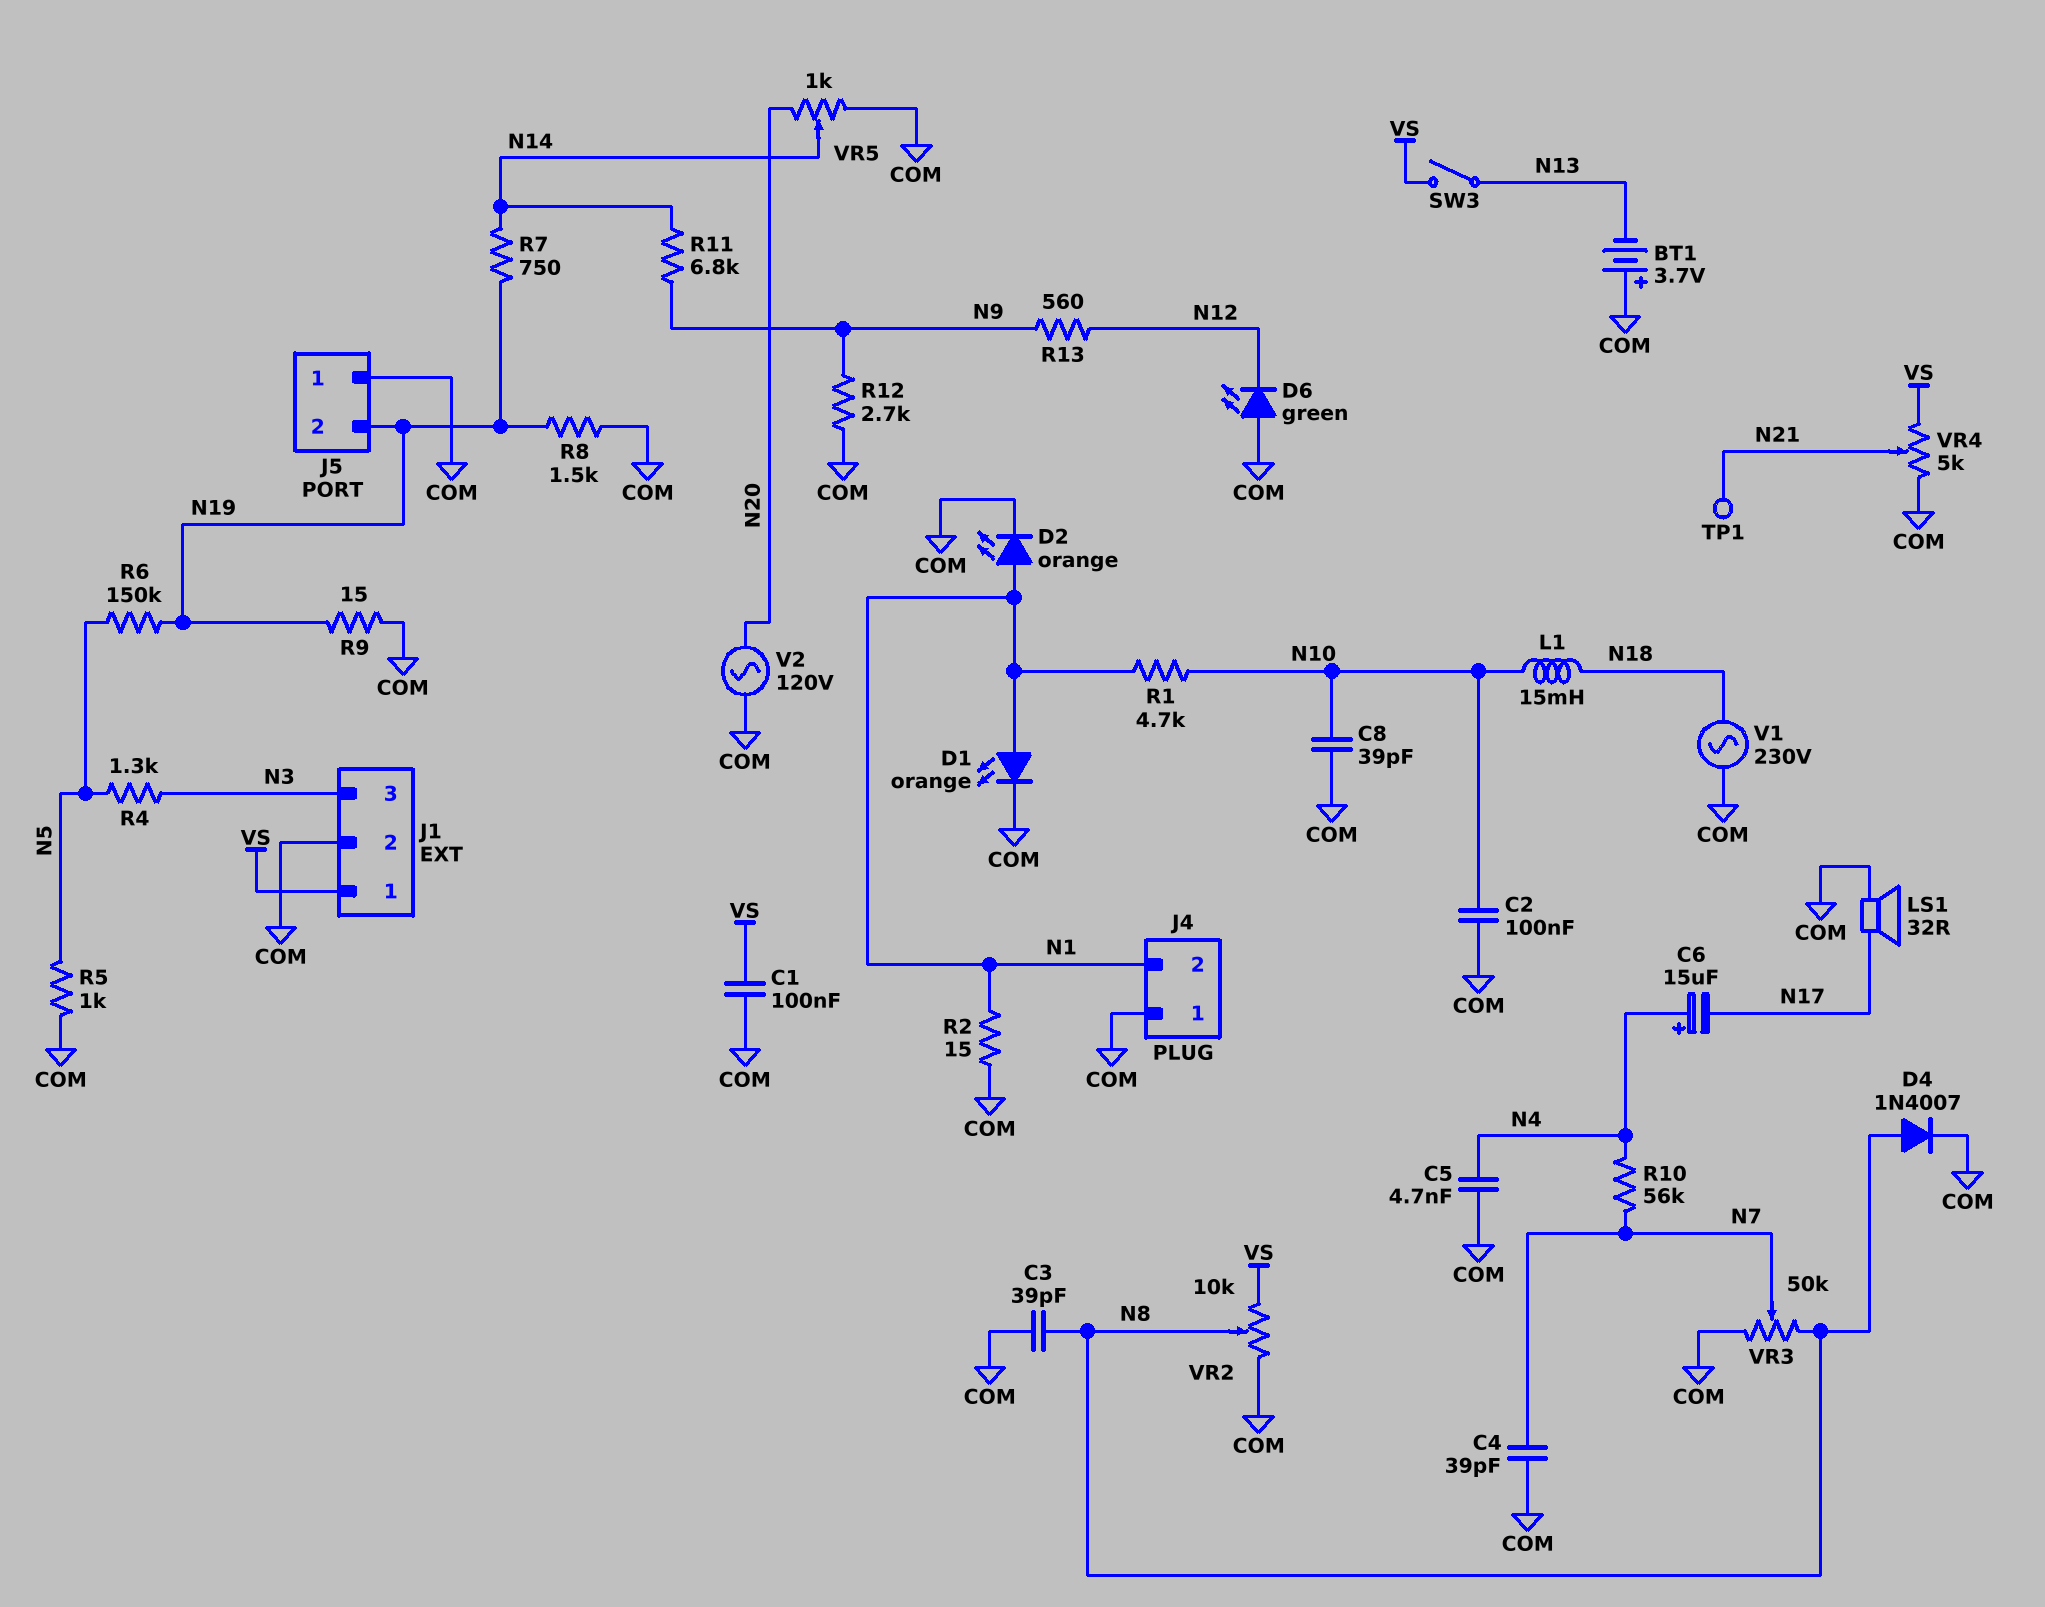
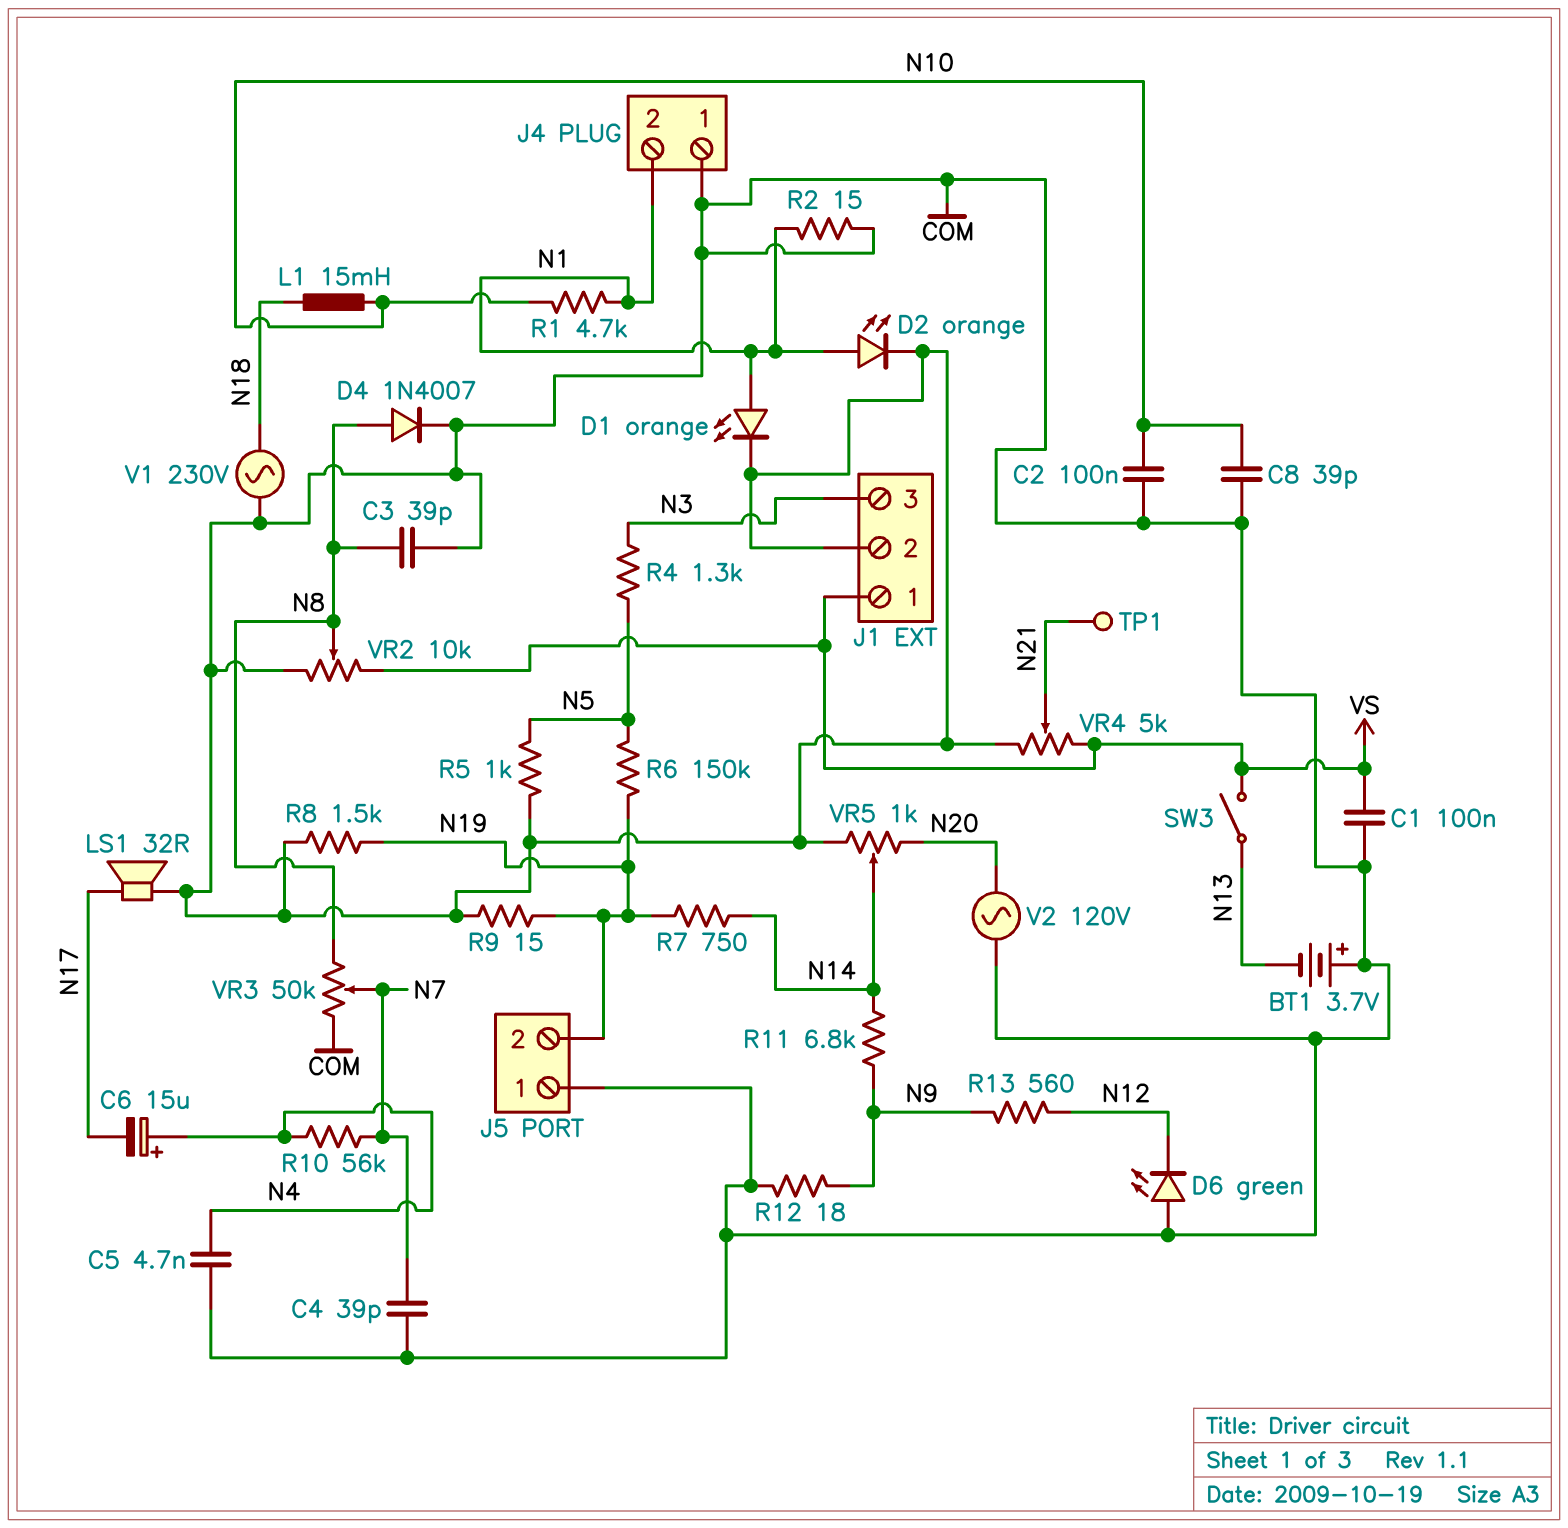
R12: 2.7k (COM, N9) -> 18 (COM, N9)

